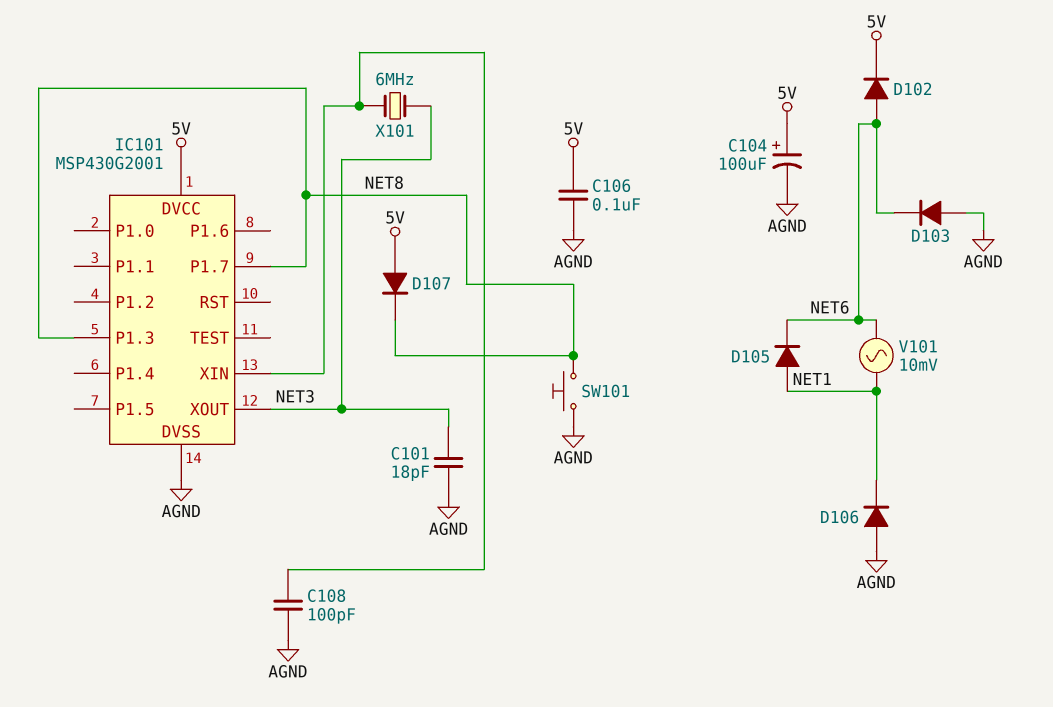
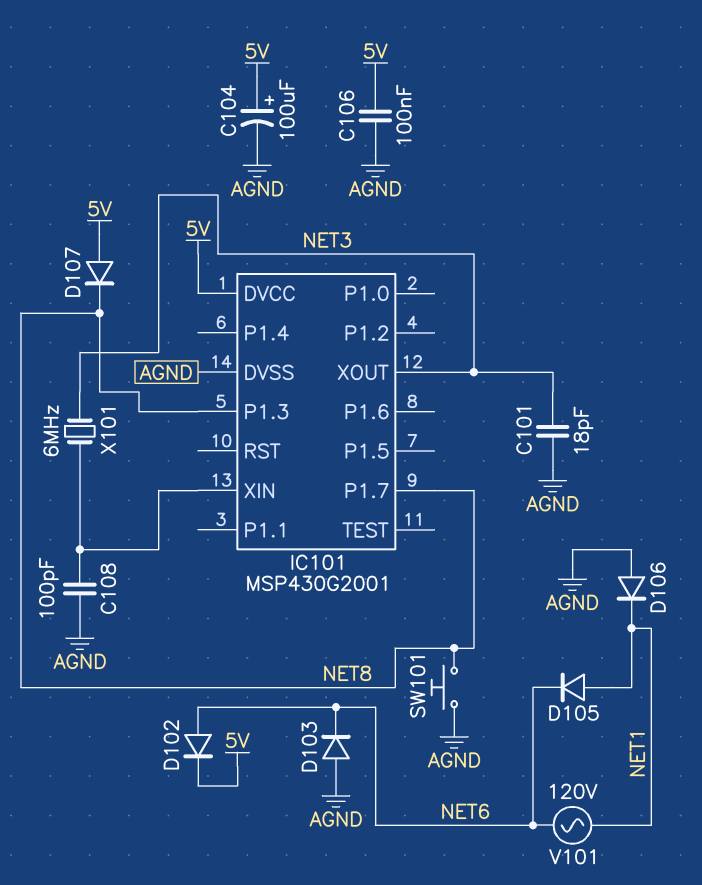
V101: AC 10mV (NET1, NET6) -> AC 120V (NET1, NET6)

